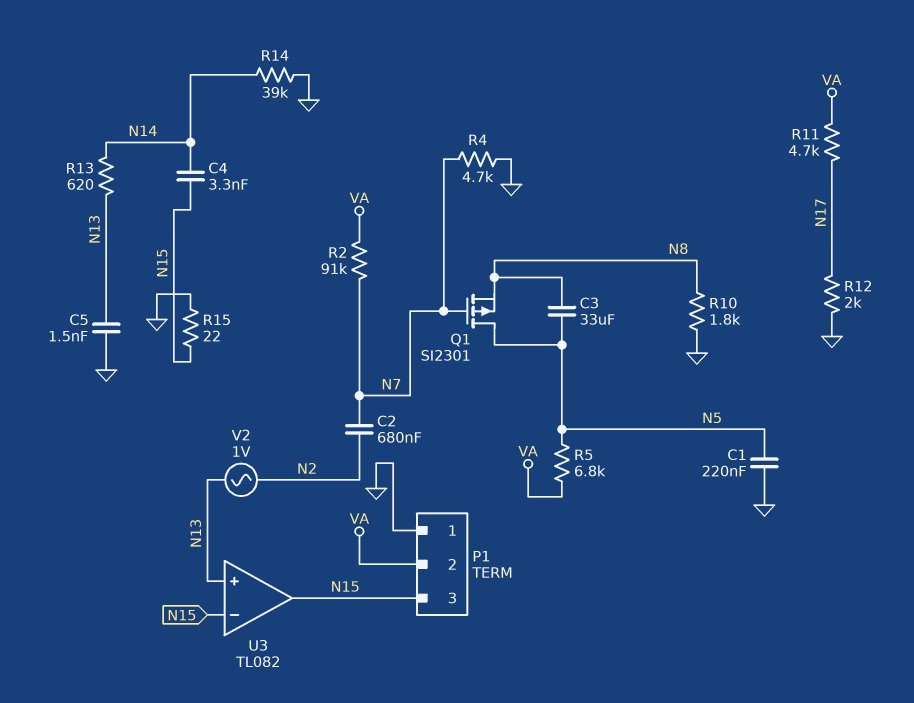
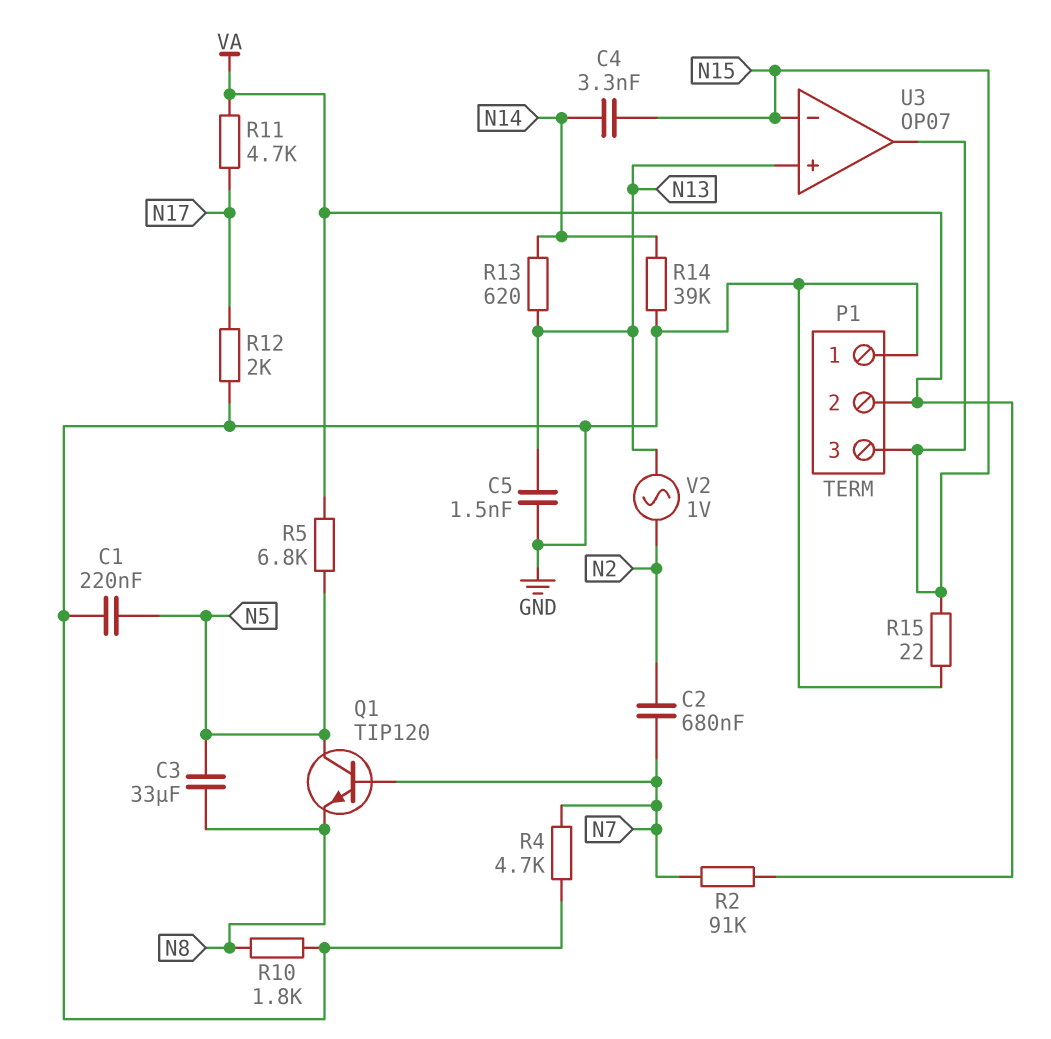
Q1: PMOS SI2301 (G N7, D N5, S N8) -> NPN TIP120 (B N7, C N5, E N8)
U3: TL082 -> OP07

